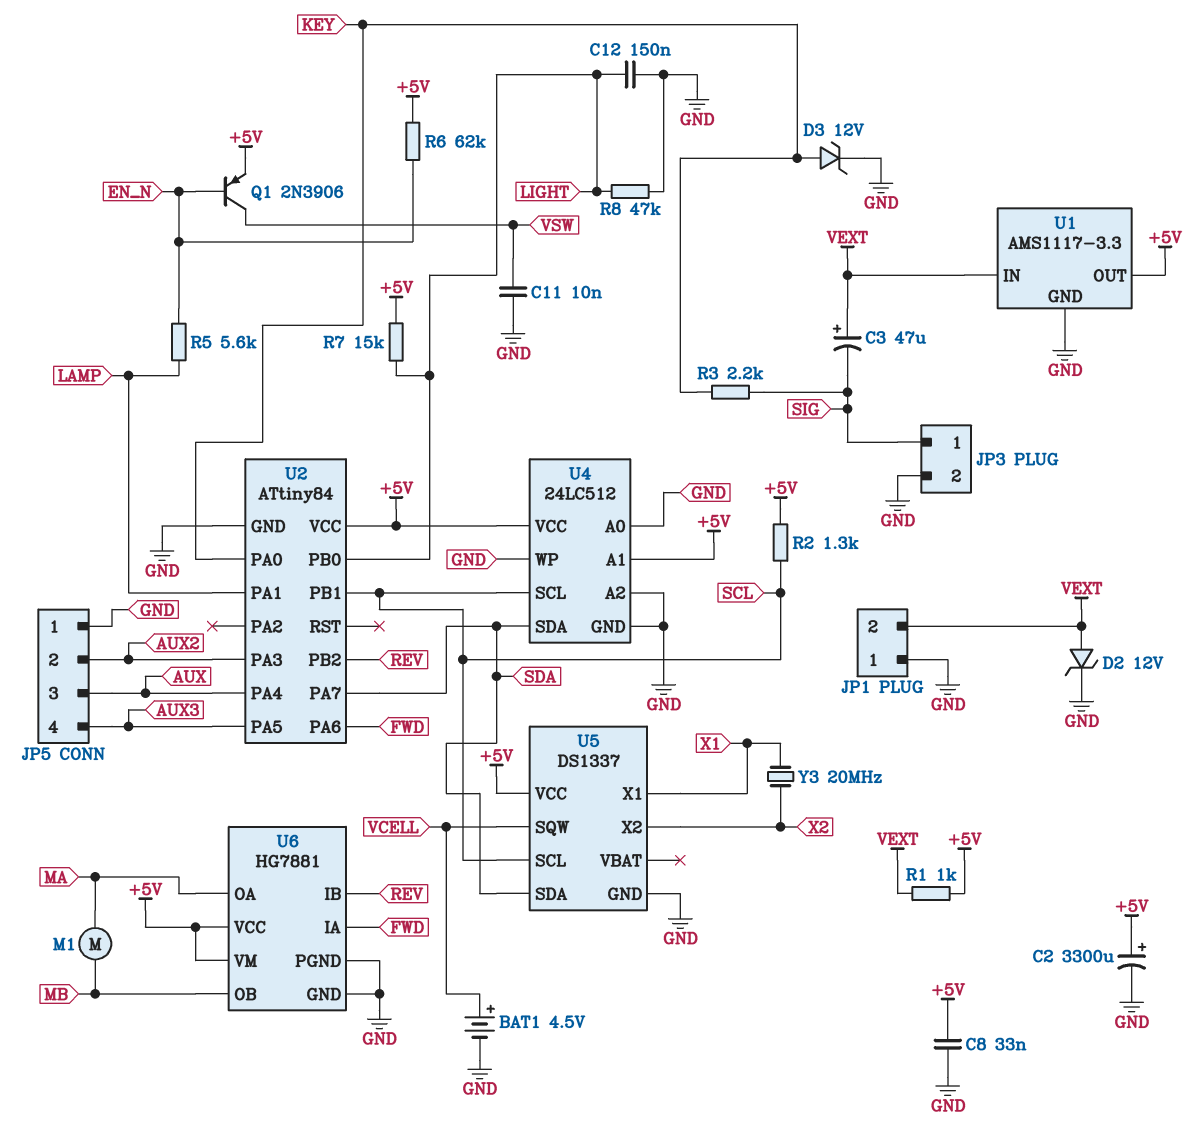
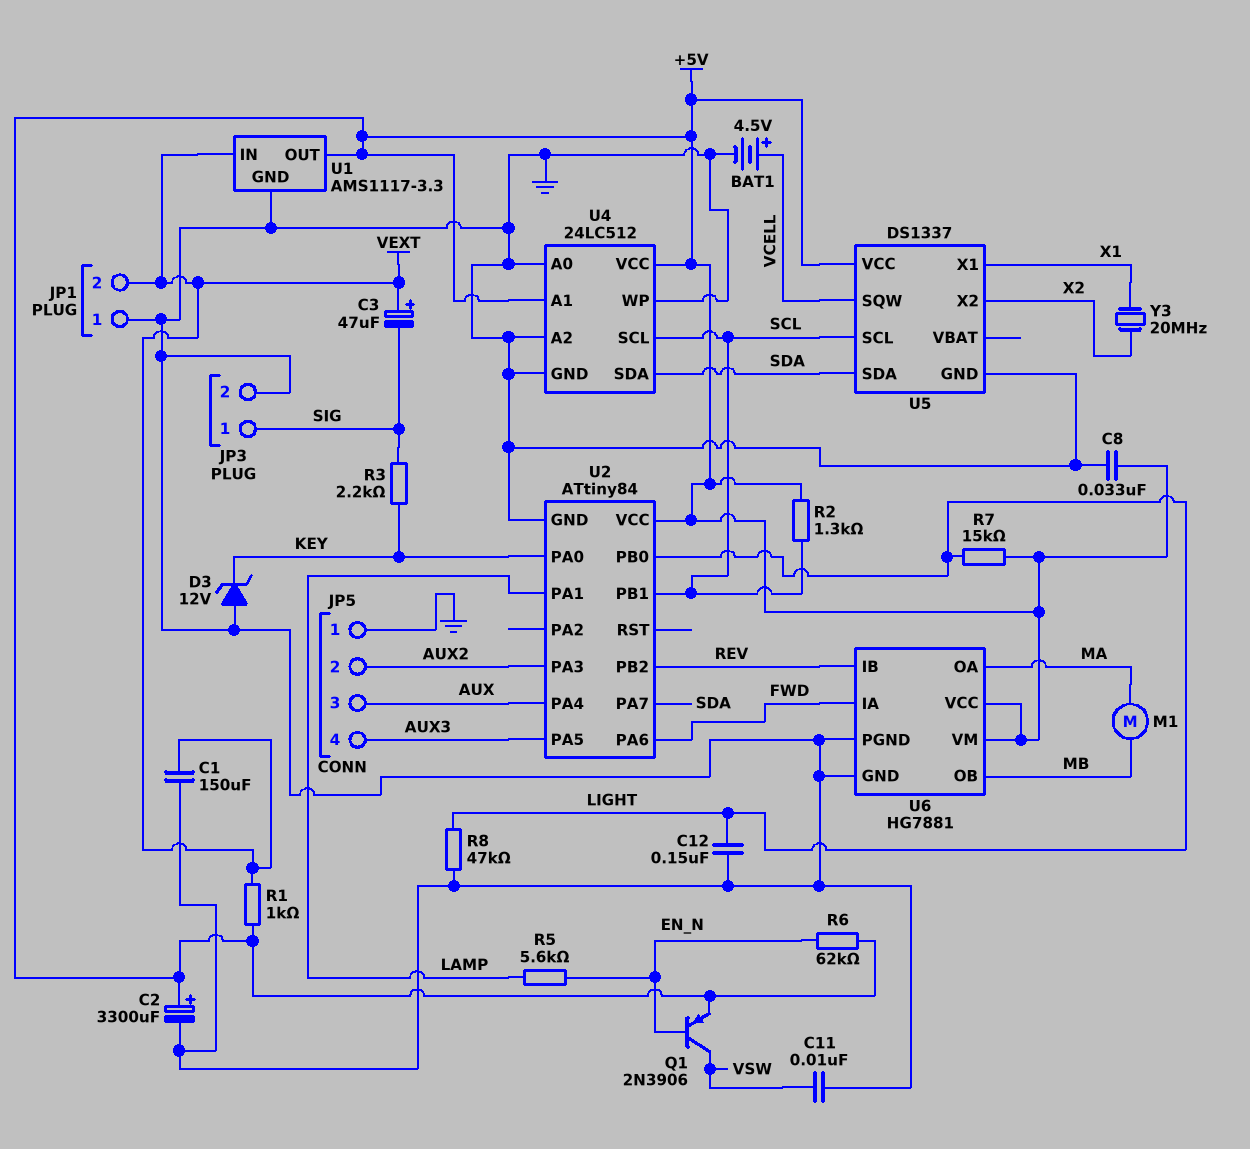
C1: none -> 150uF (GND, VEXT)
D2: zener 12V (A VEXT, K GND) -> none
D3: zener 12V (A KEY, K GND) -> zener 12V (A GND, K KEY)

